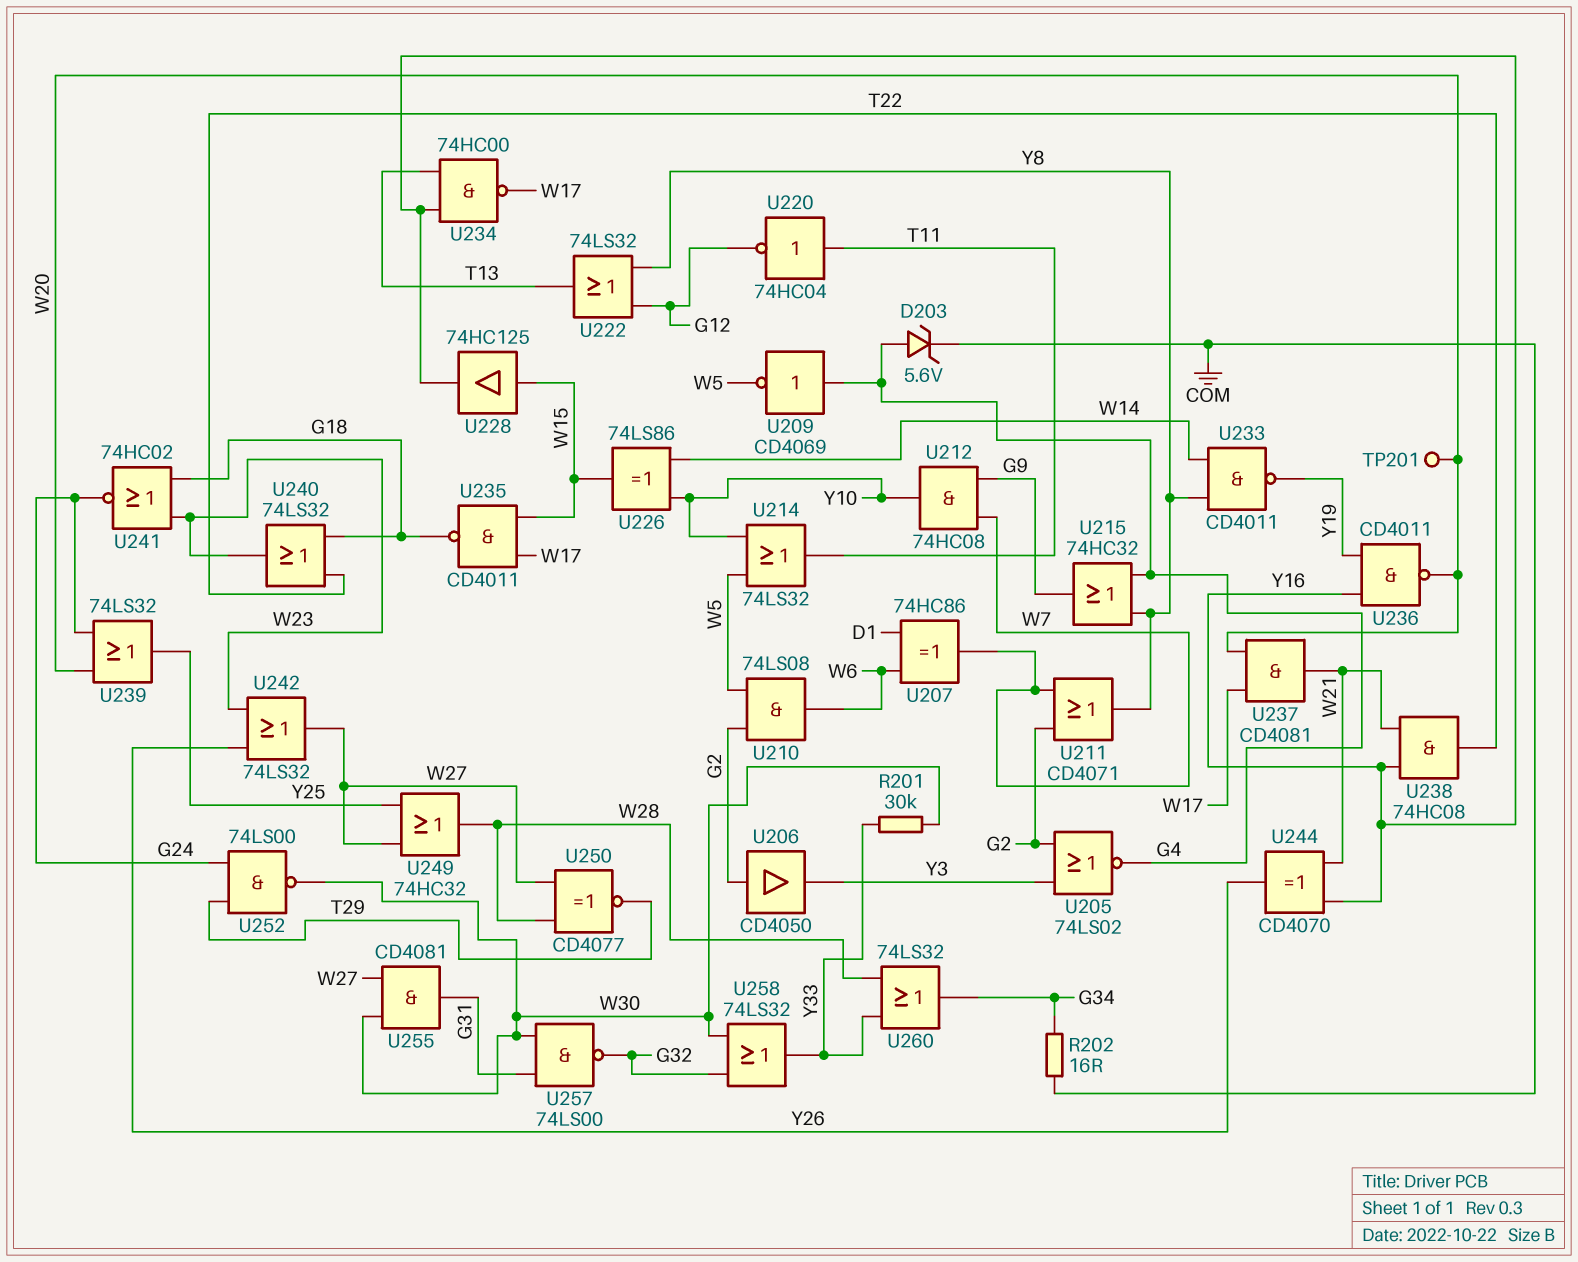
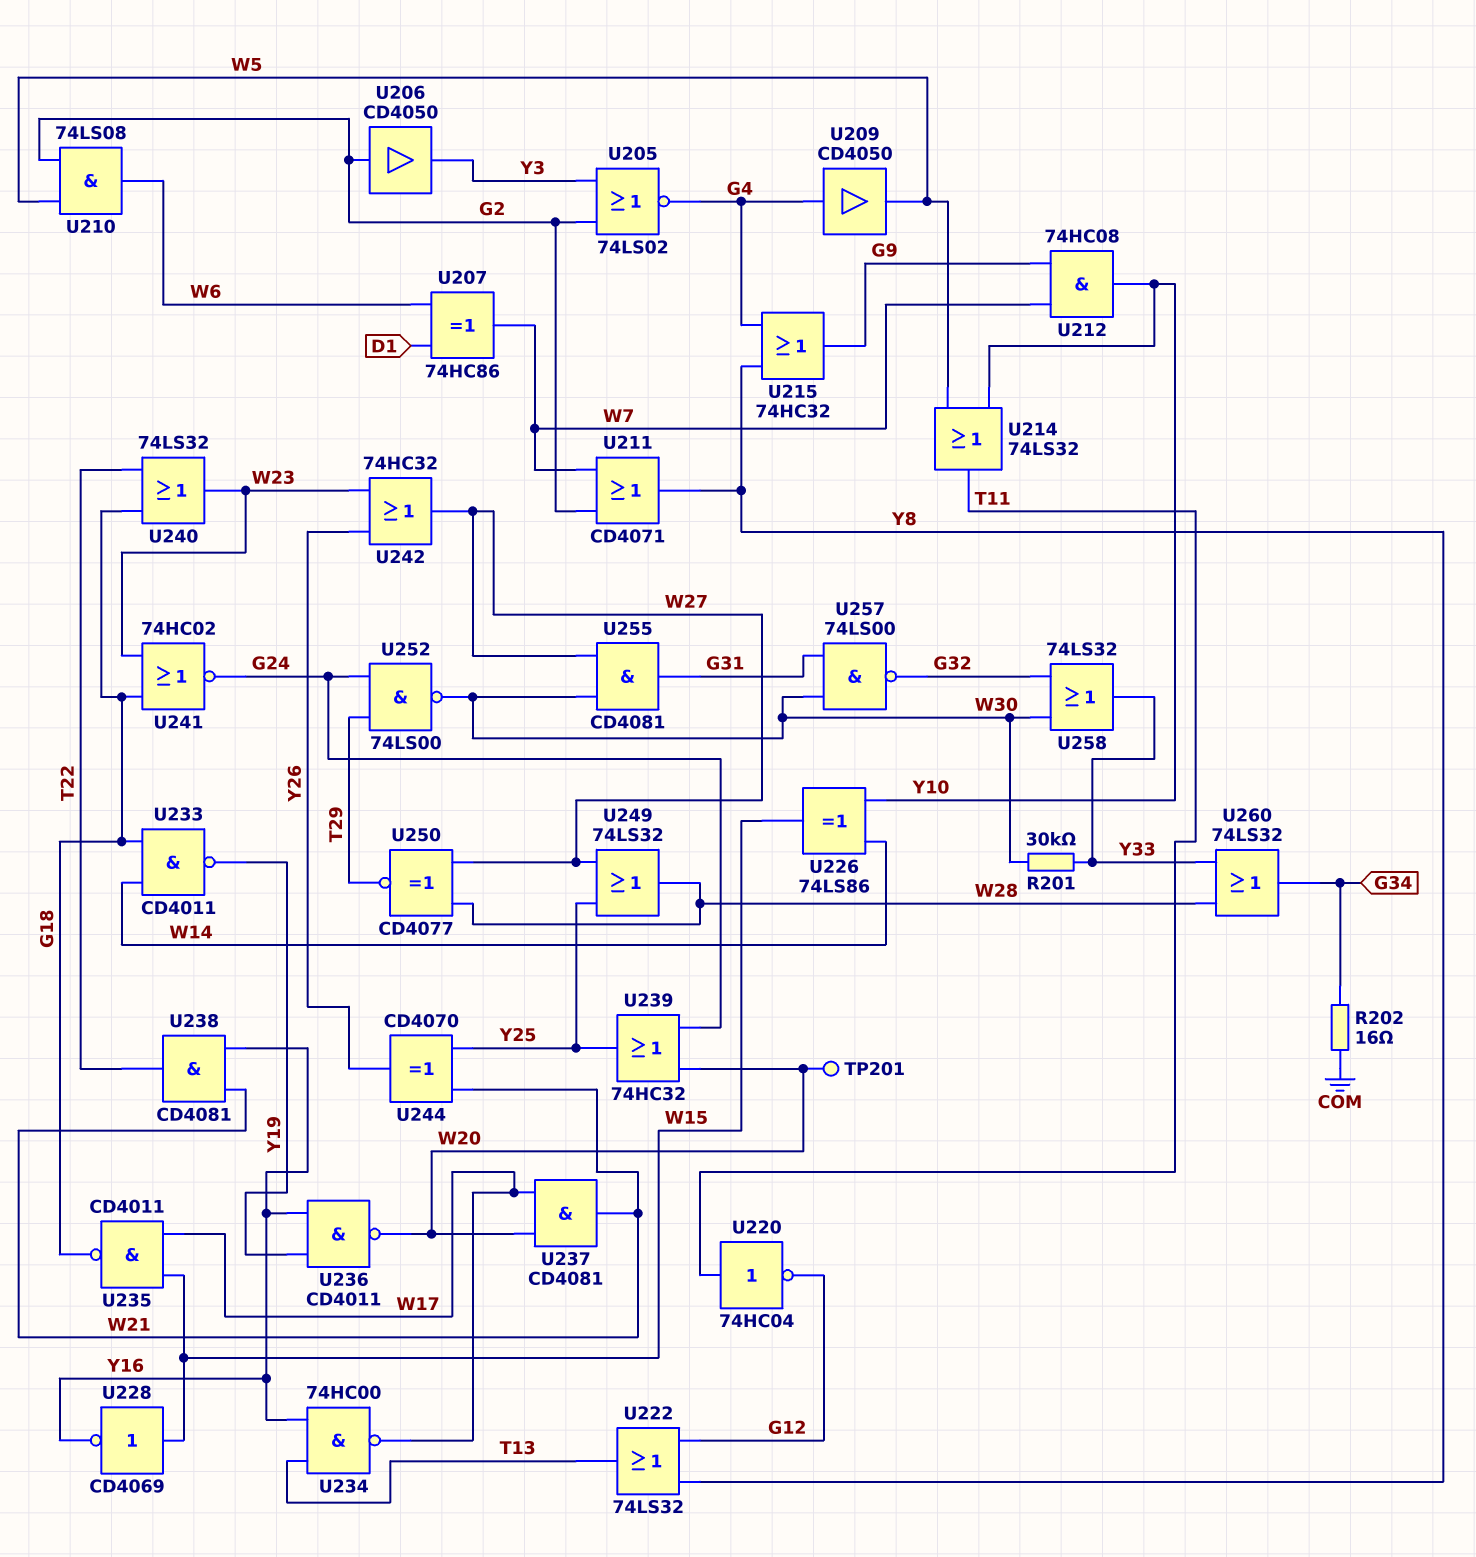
D203: zener 5.6V (A G4, K COM) -> none
U209: NOT CD4069 (in G4, out W5) -> buffer CD4050 (in G4, out W5)
U228: buffer 74HC125 (in W15, out Y16) -> NOT CD4069 (in W15, out Y16)
U233: NAND CD4011 (in W14, in Y8, out Y19) -> NAND CD4011 (in G18, in W14, out Y19)
U238: AND 74HC08 (in W21, in Y16, out T22) -> AND CD4081 (in W21, in Y16, out T22)
U239: OR 74LS32 (in G24, in W20, out Y25) -> OR 74HC32 (in G24, in W20, out Y25)
U242: OR 74LS32 (in W23, in Y26, out W27) -> OR 74HC32 (in W23, in Y26, out W27)
U244: XOR CD4070 (in W21, in Y16, out Y26) -> XOR CD4070 (in W21, in Y25, out Y26)
U249: OR 74HC32 (in W27, in Y25, out W28) -> OR 74LS32 (in W27, in Y25, out W28)

